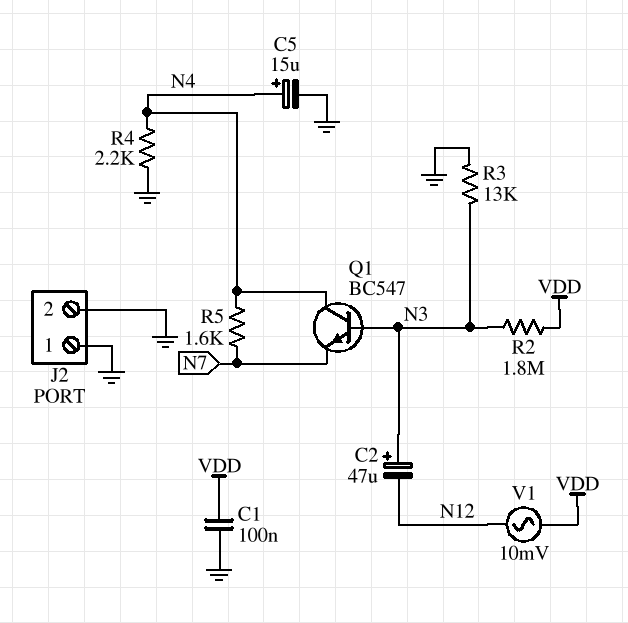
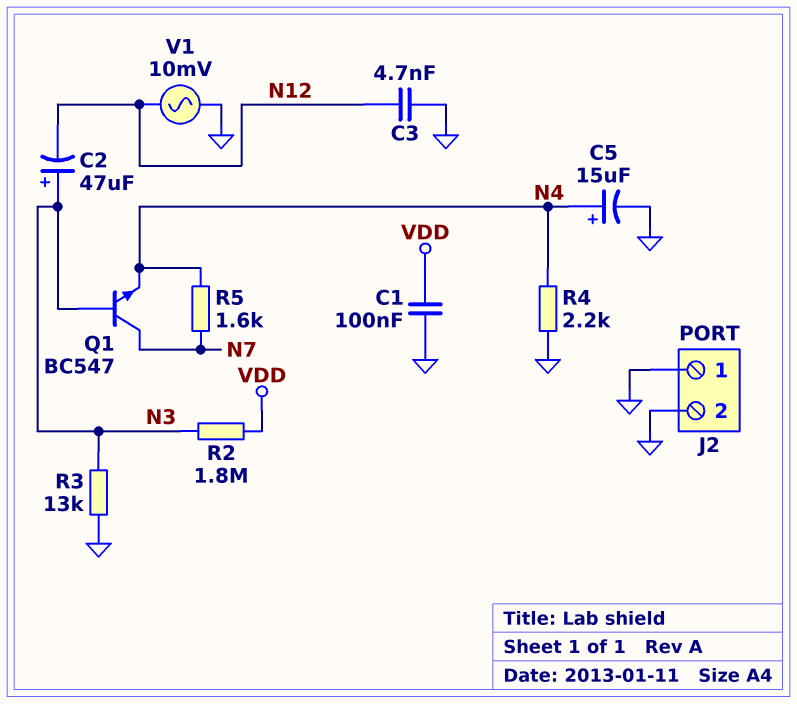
C3: none -> 4.7nF (GND, N12)
Q1: NPN BC547 (B N3, C N4, E N7) -> NPN BC547 (B N3, C N7, E N4)
V1: AC 10mV (N12, VDD) -> AC 10mV (GND, N12)

